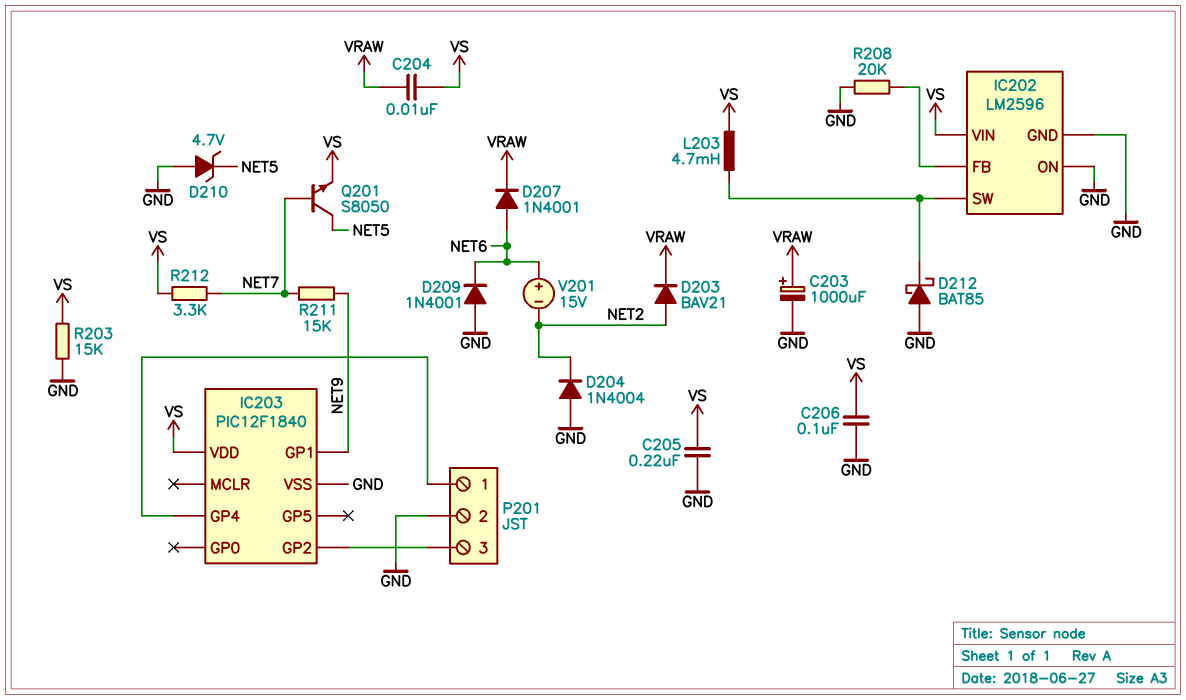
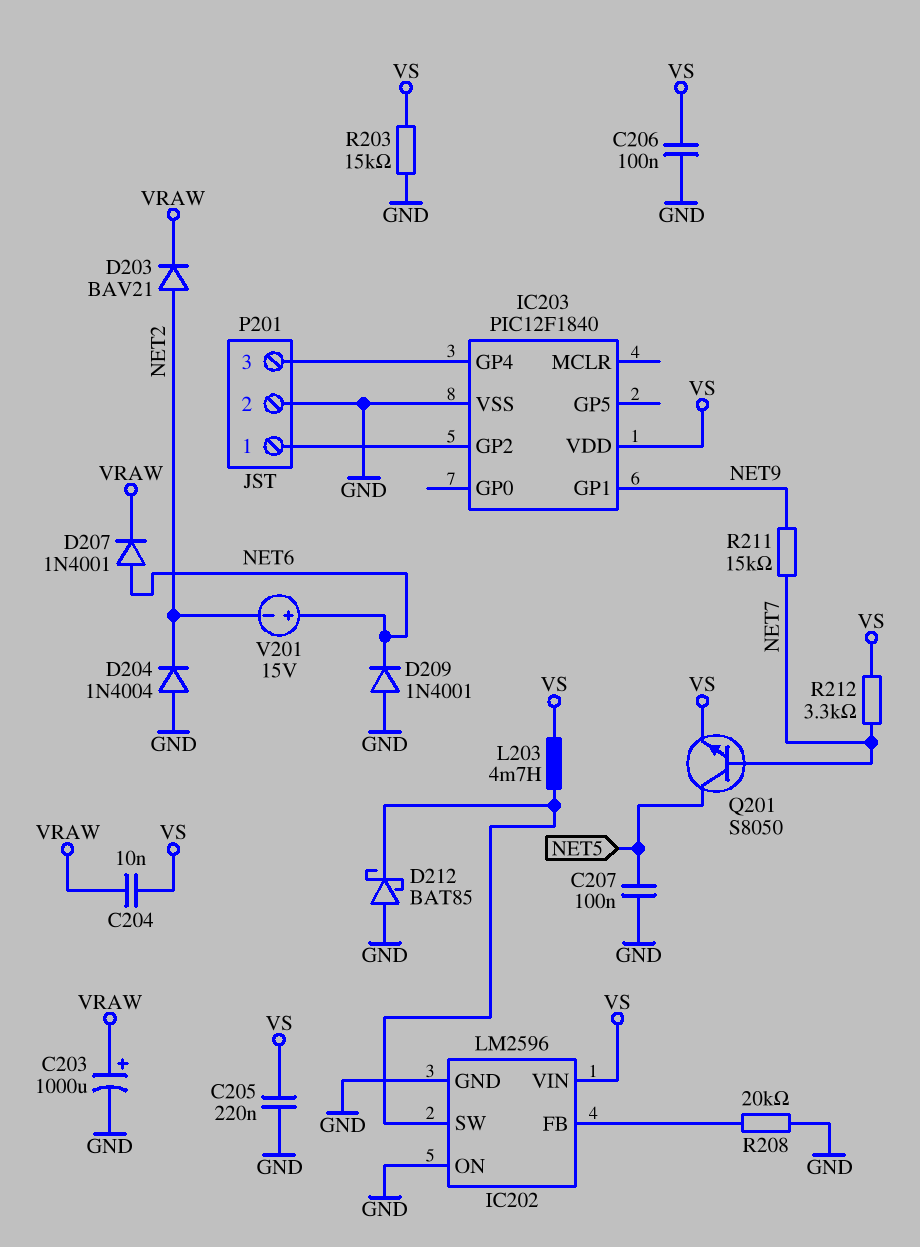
C207: none -> 100nF (GND, NET5)
D210: zener 4.7V (A GND, K NET5) -> none
P201 pin 1: IC203/GP4 -> IC203/GP2
P201 pin 3: IC203/GP2 -> IC203/GP4

